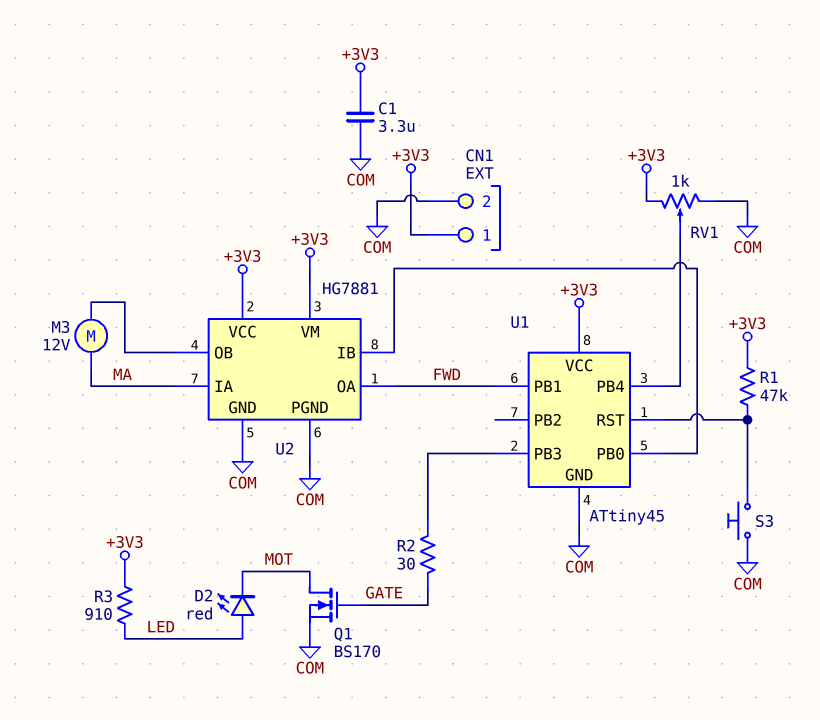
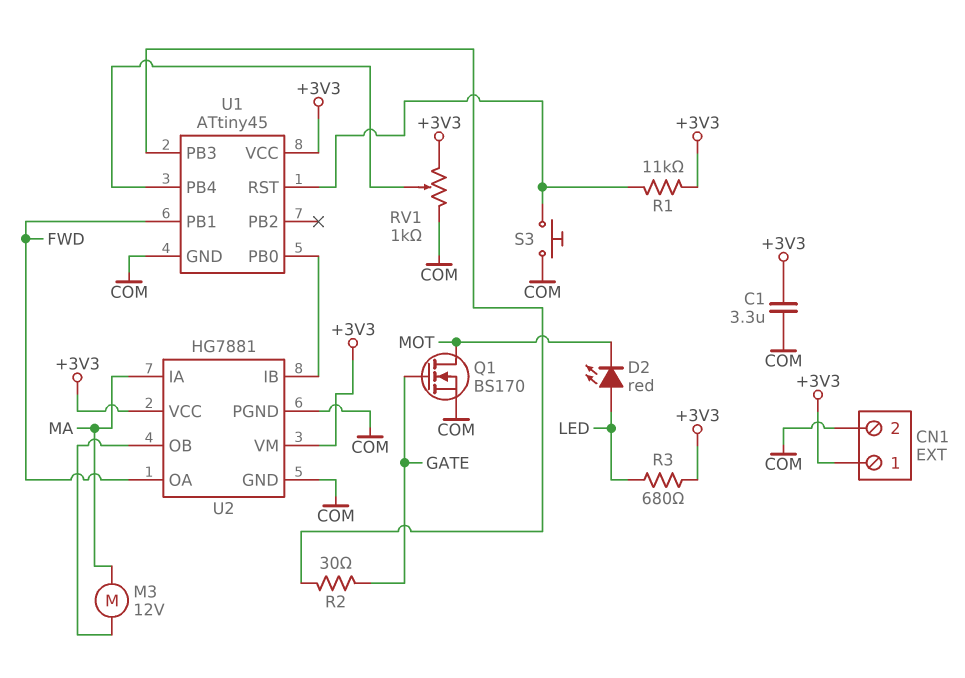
R1: 47k (+3V3, U1/RST) -> 11k (+3V3, U1/RST)
R3: 910 (+3V3, LED) -> 680 (+3V3, LED)

